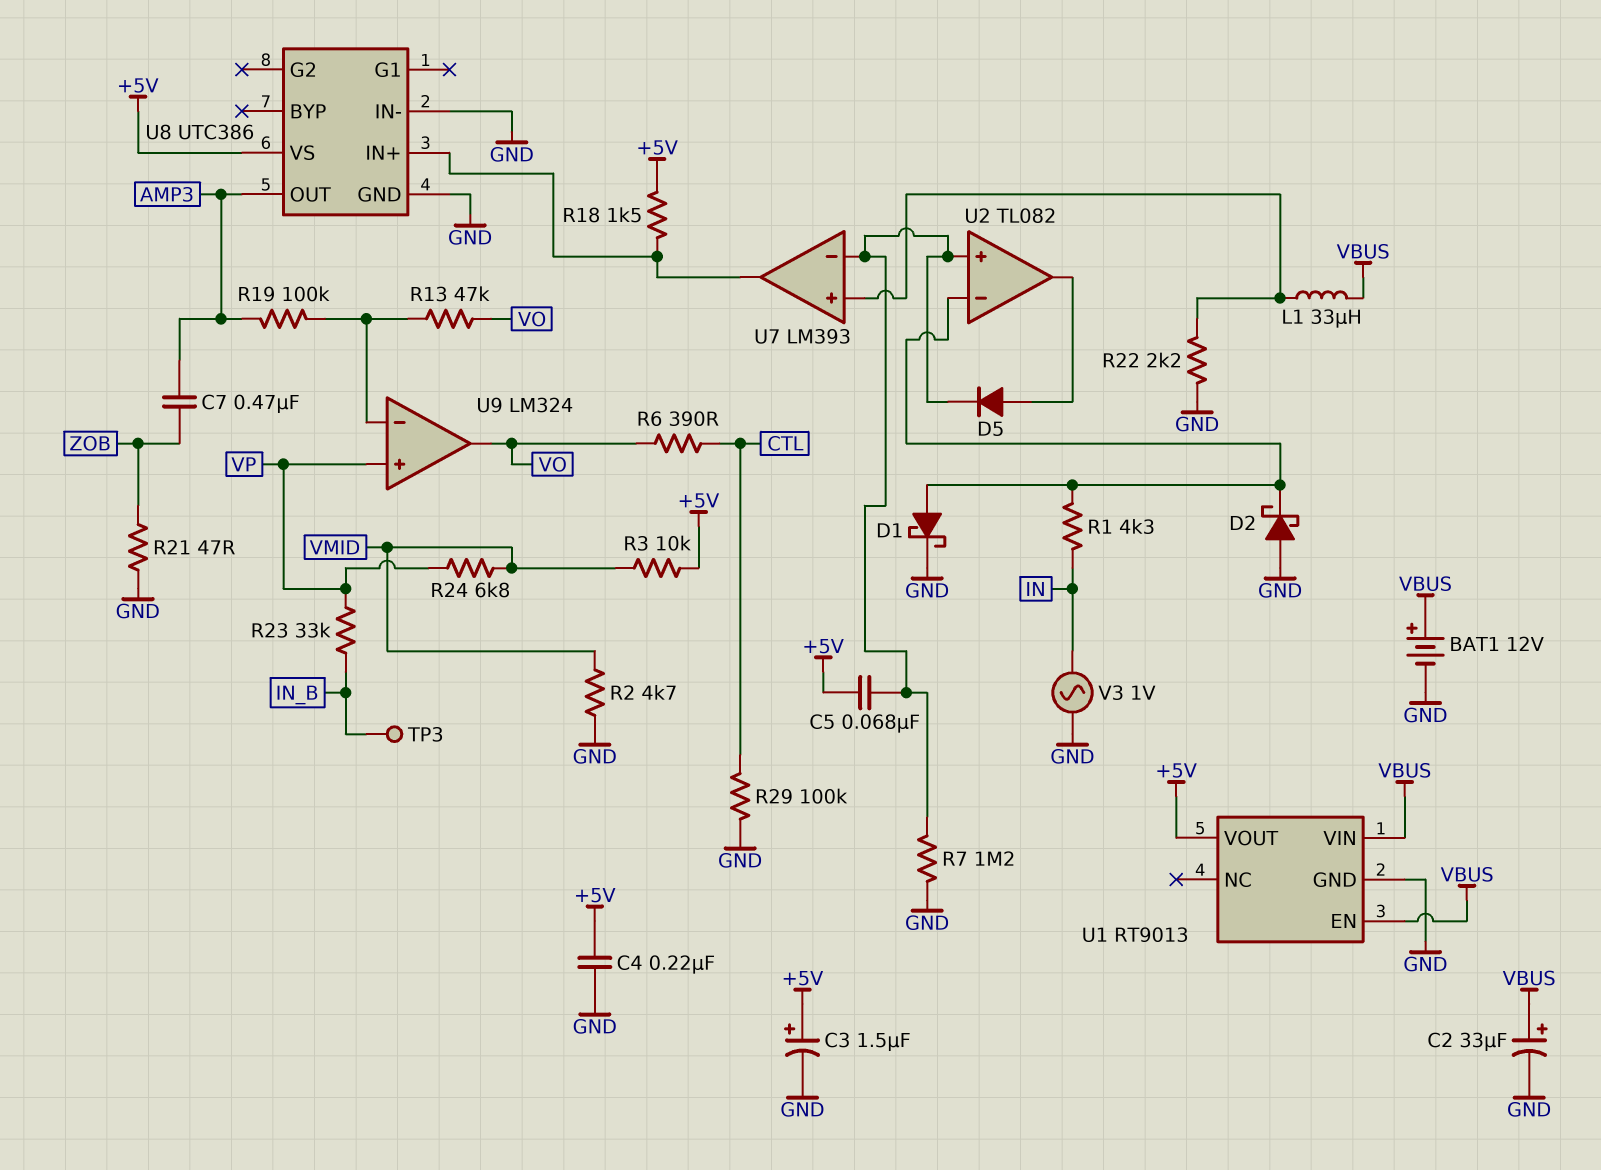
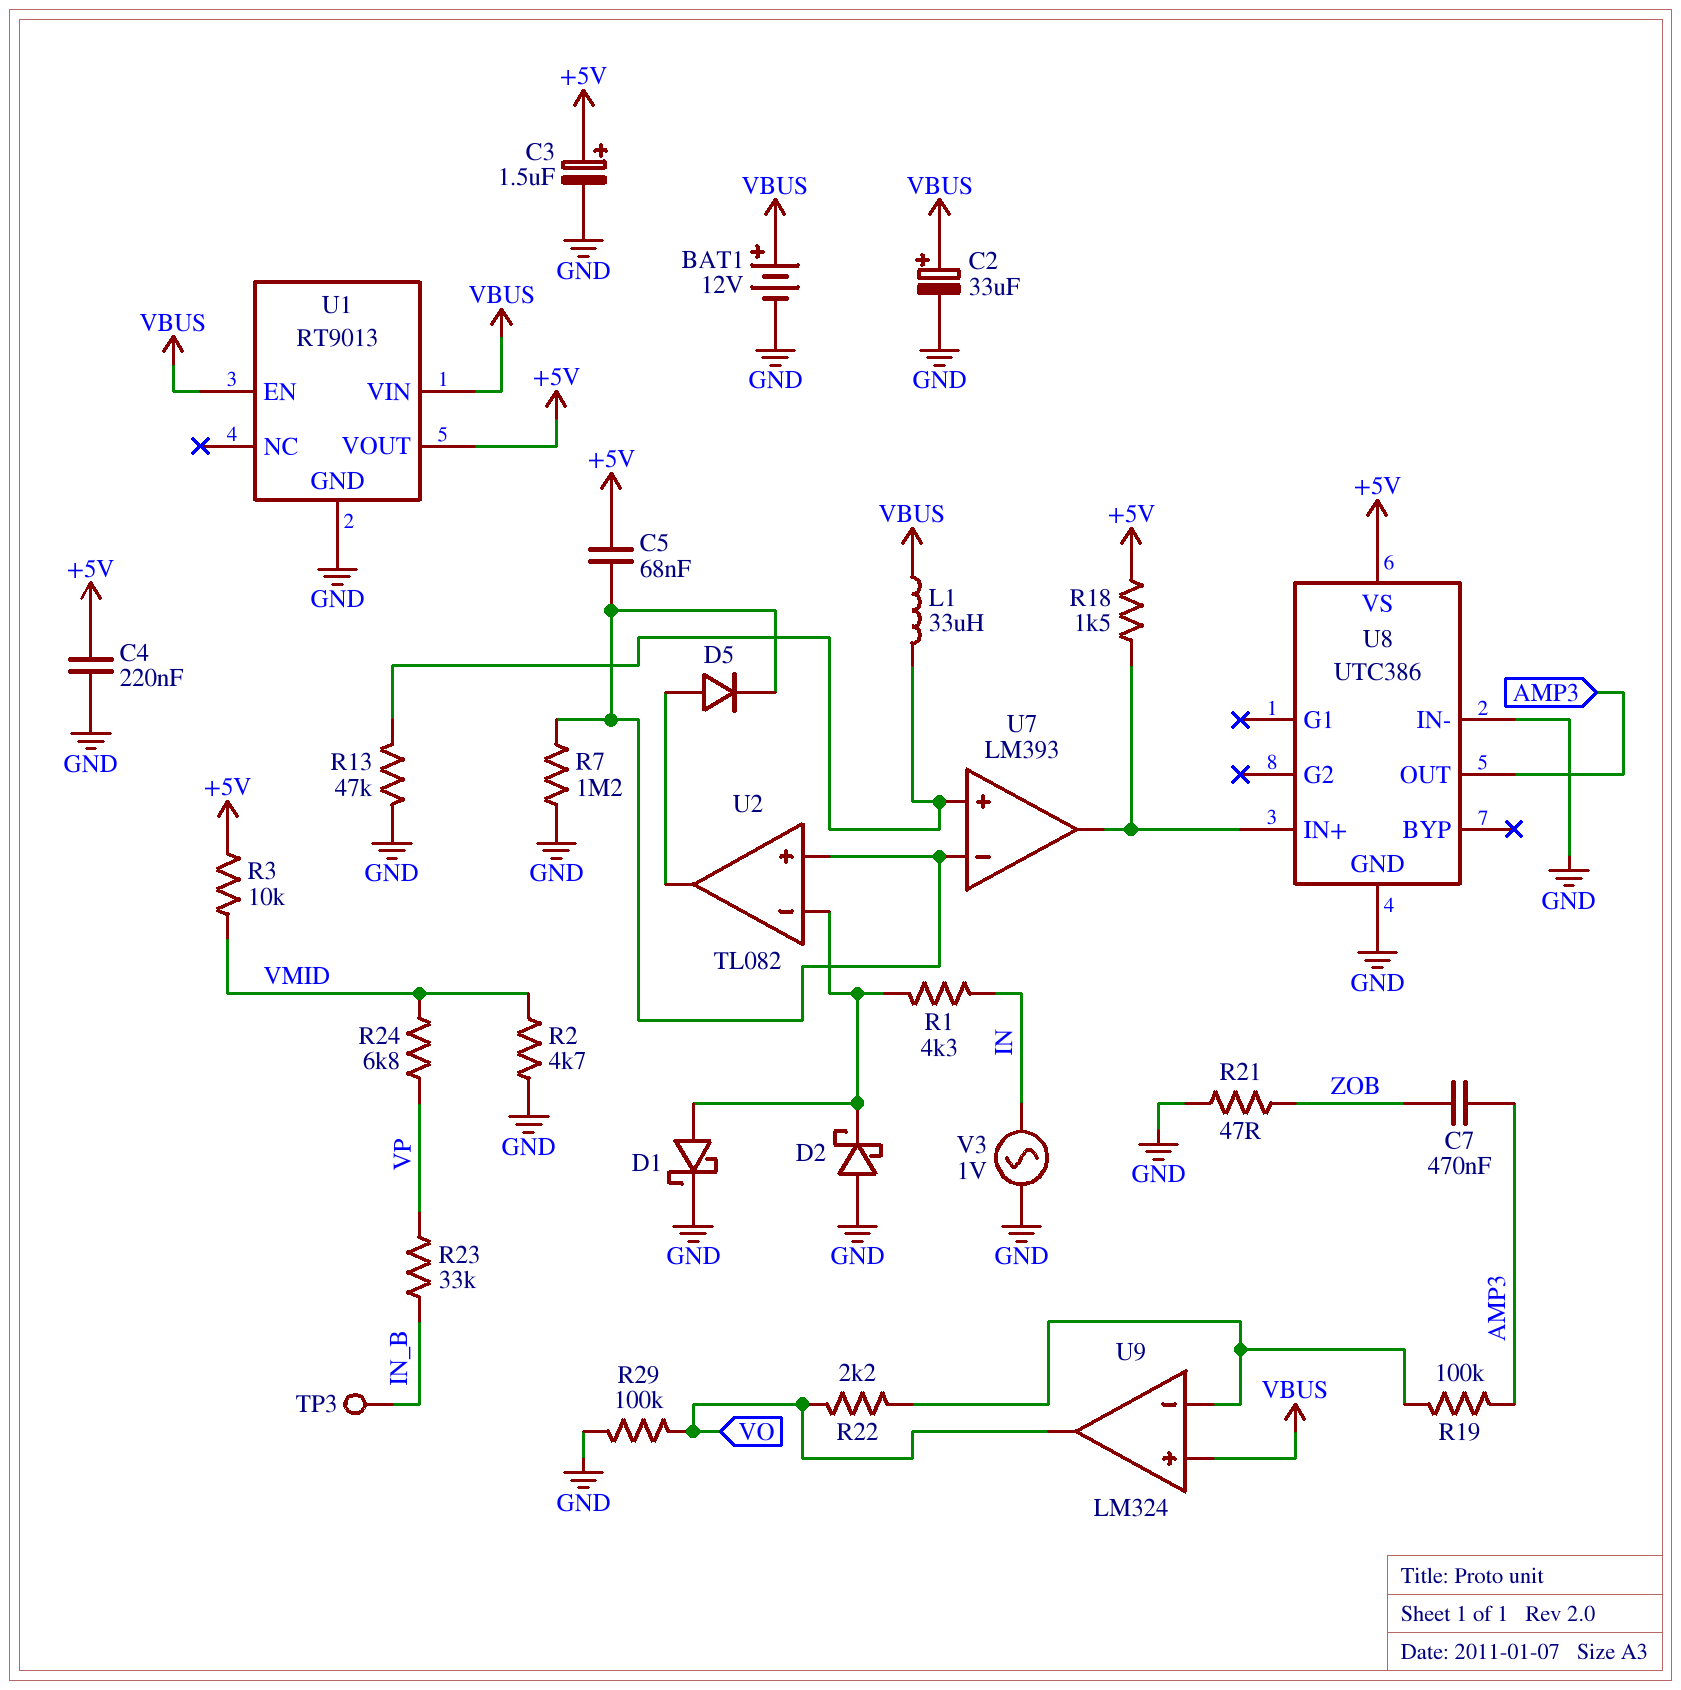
R6: 390 (CTL, VO) -> none
R13: 47k (U9/in-, VO) -> 47k (GND, U7/in+)
R22: 2.2k (GND, U7/in+) -> 2.2k (U9/in-, VO)
R29: 100k (CTL, GND) -> 100k (GND, VO)
U9 pin in+: VP -> VBUS

